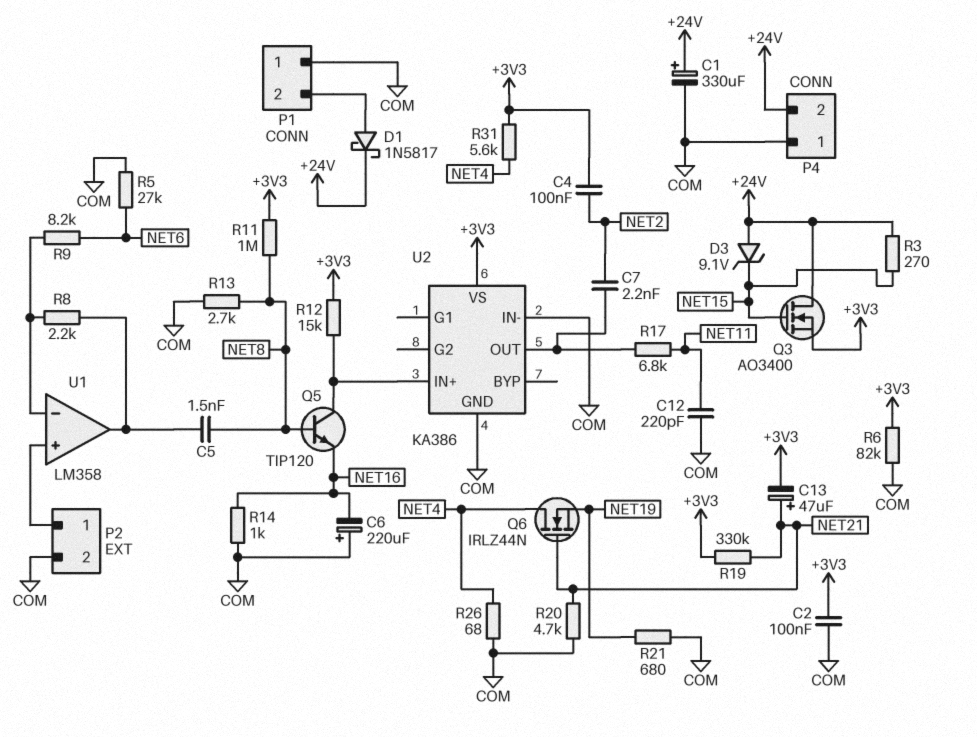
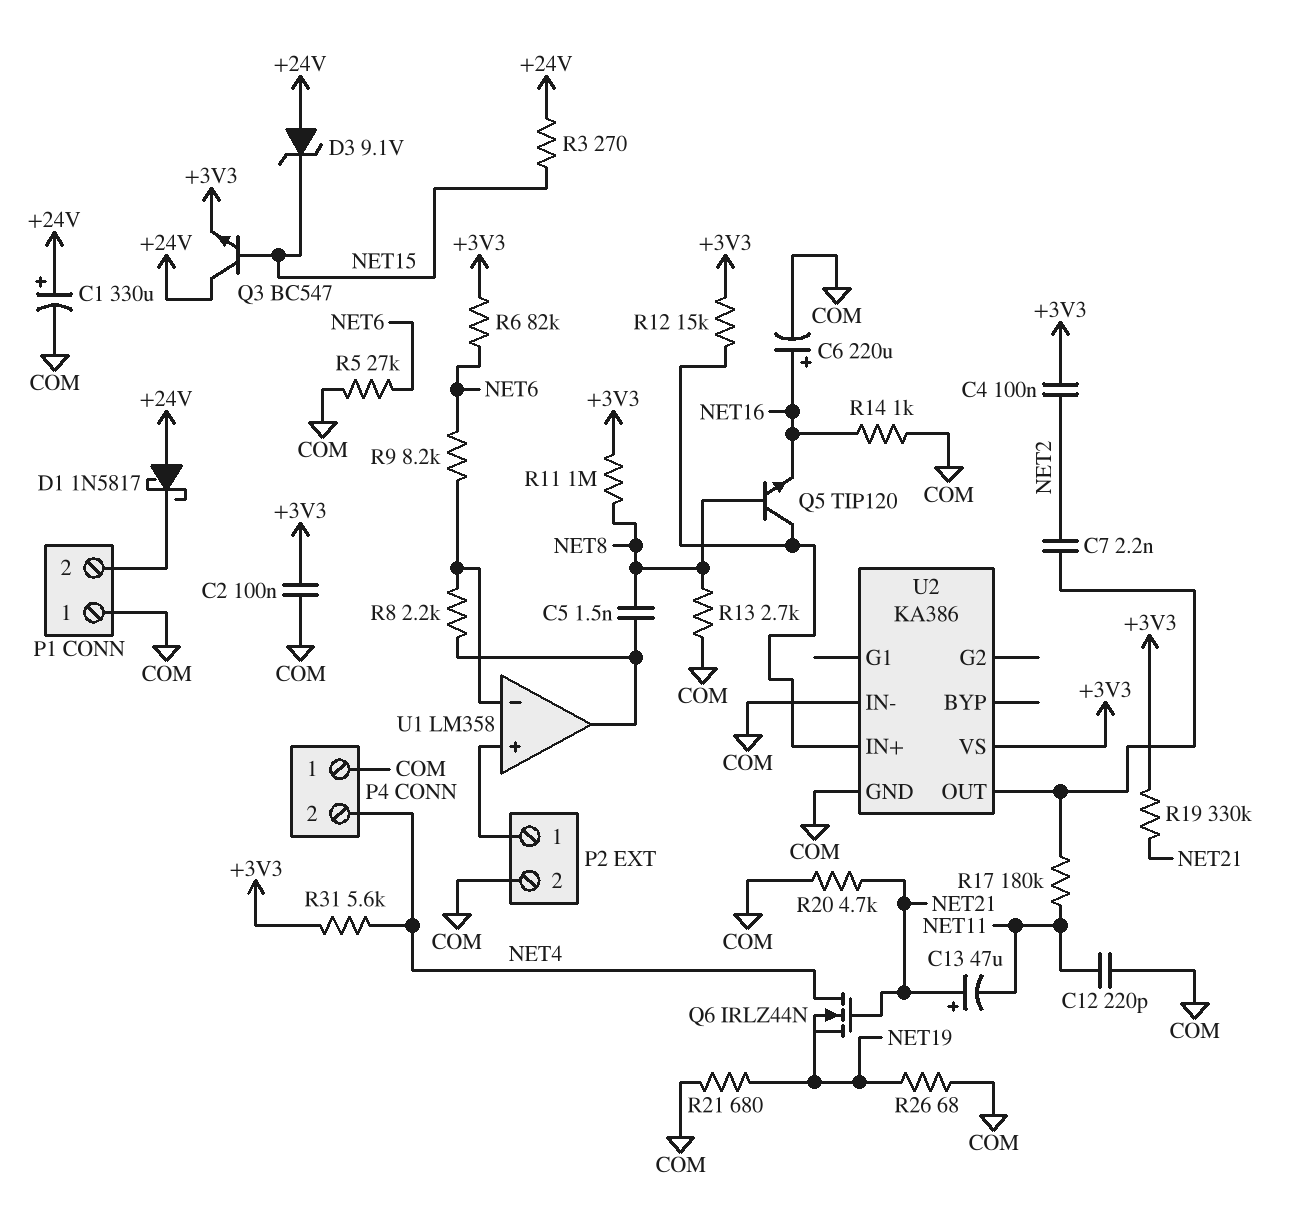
C6: 220uF (plus COM, minus NET16) -> 220uF (plus NET16, minus COM)
C13: 47uF (plus NET21, minus +3V3) -> 47uF (plus NET21, minus NET11)
D1: schottky 1N5817 (A P1/2, K +24V) -> schottky 1N5817 (A +24V, K P1/2)
P4 pin 2: +24V -> NET4
Q3: NMOS AO3400 (G NET15, D +24V, S +3V3) -> NPN BC547 (B NET15, C +24V, E +3V3)
R6: 82k (+3V3, COM) -> 82k (+3V3, NET6)
R17: 6.8k (NET11, U2/OUT) -> 180k (NET11, U2/OUT)
R26: 68 (COM, NET4) -> 68 (COM, NET19)

